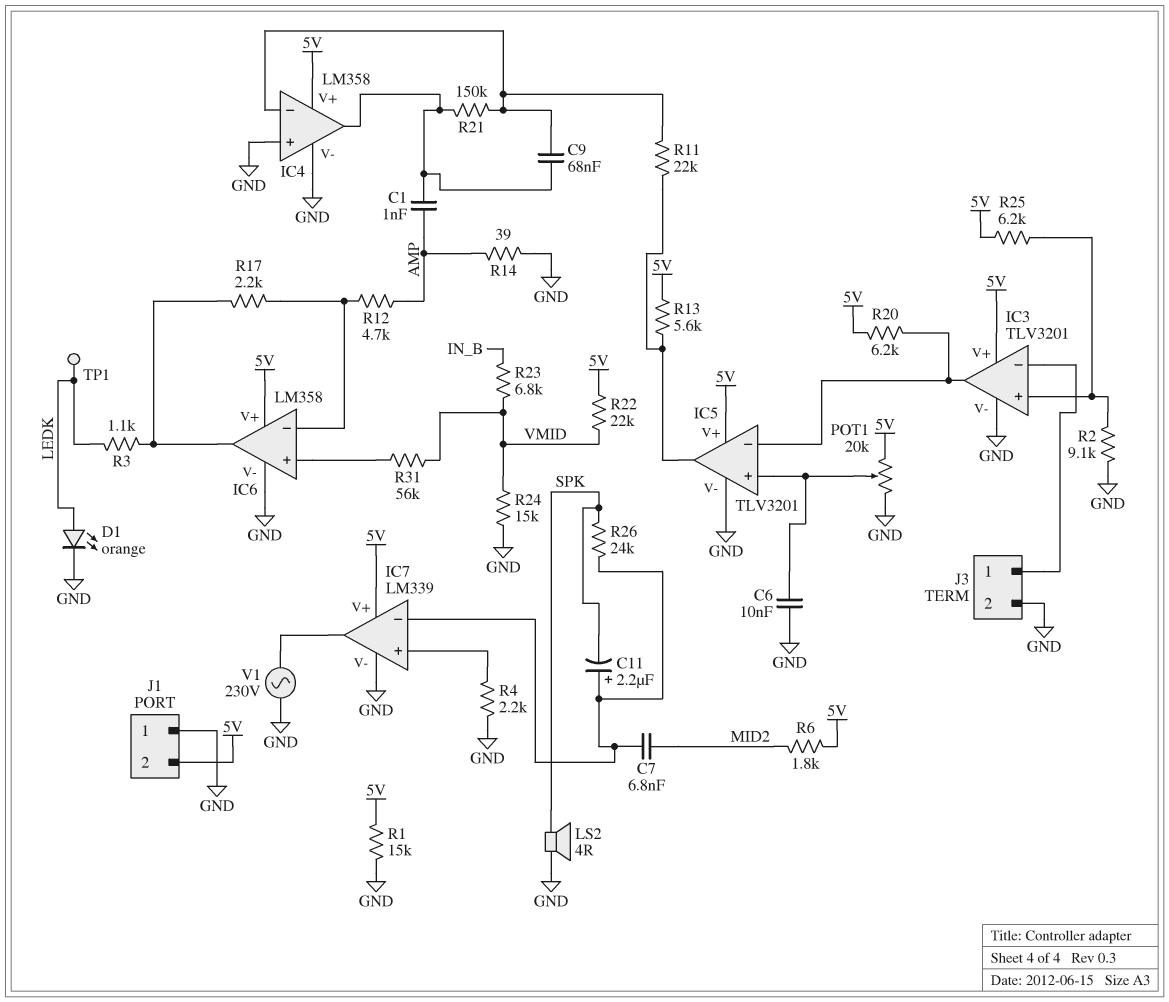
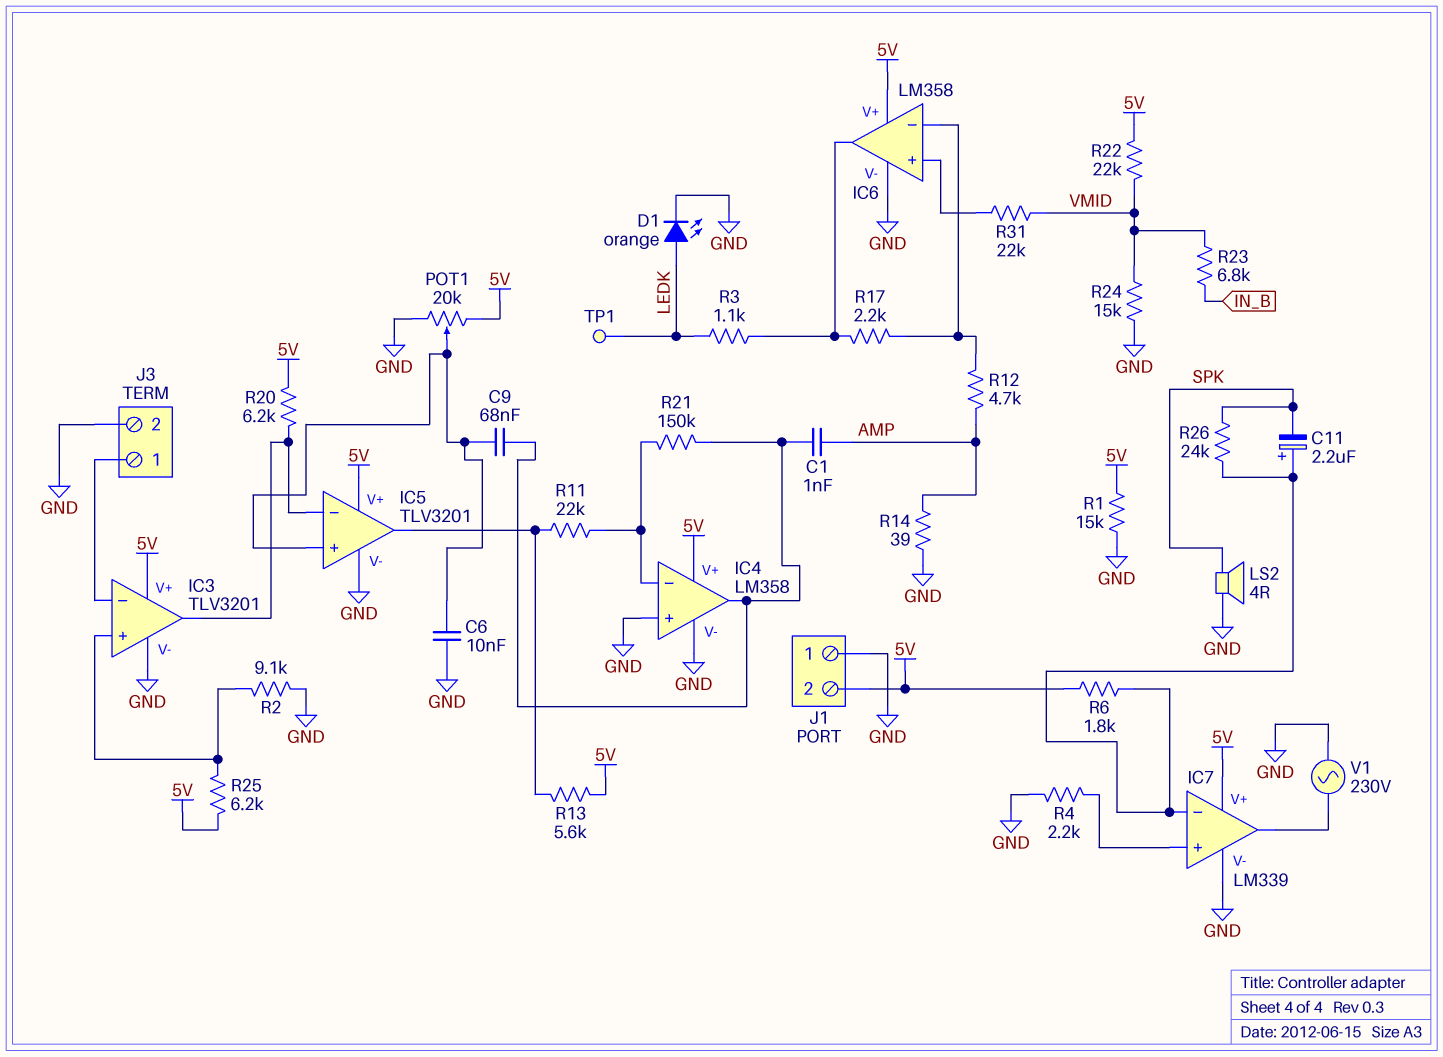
C7: 6.8nF (IC7/in-, MID2) -> none
C9: 68nF (IC4/in-, IC4/out) -> 68nF (IC4/out, IC5/in+)
R6: 1.8k (5V, MID2) -> 1.8k (5V, IC7/in-)
R31: 56k (IC6/in+, VMID) -> 22k (IC6/in+, VMID)

